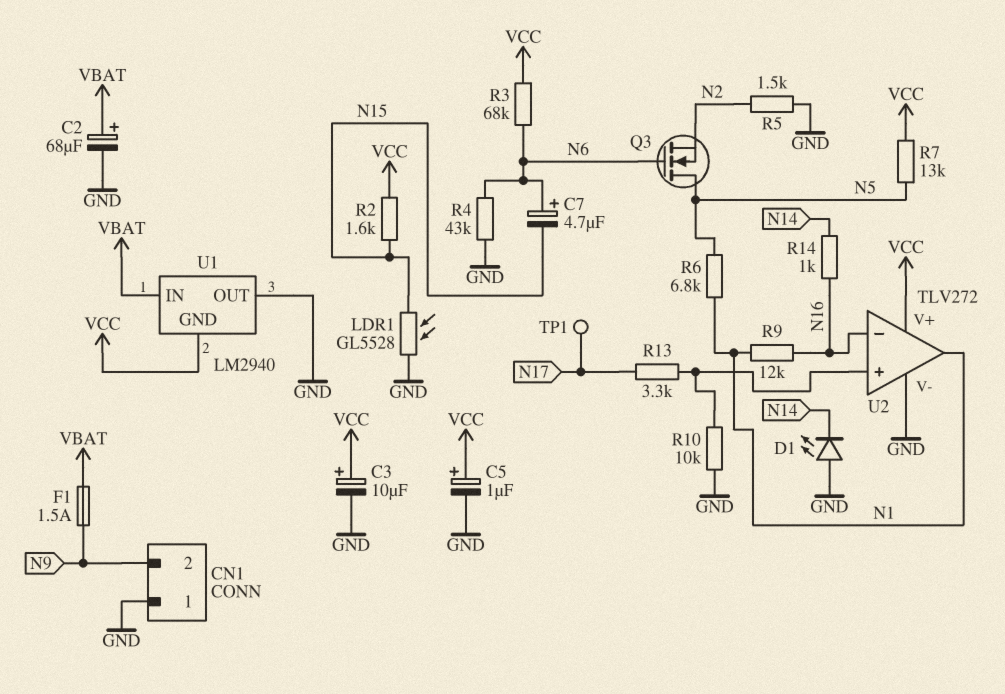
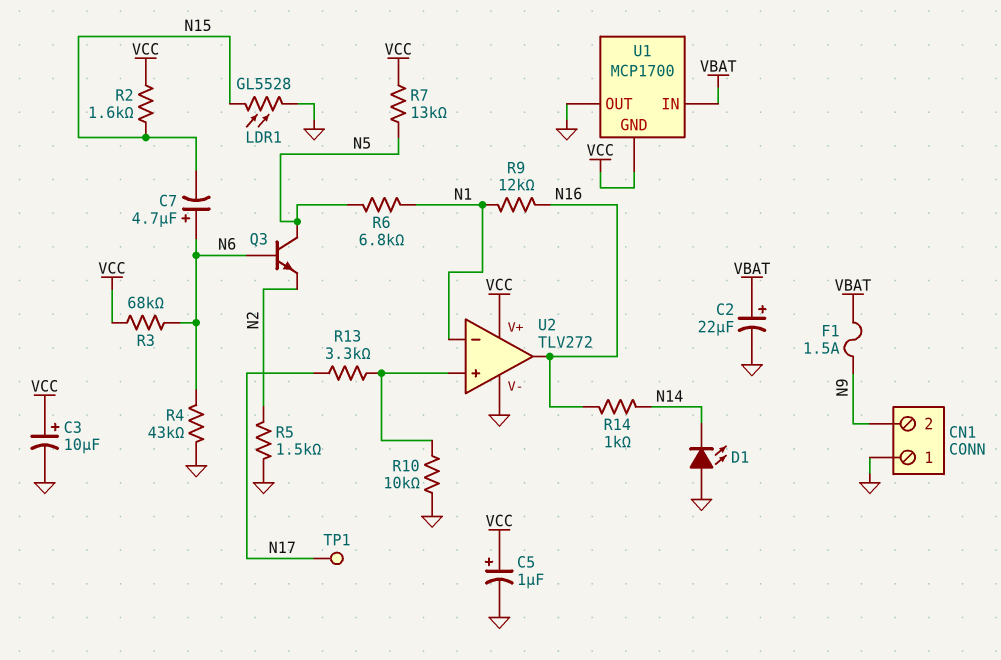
C2: 68uF (plus VBAT, minus GND) -> 22uF (plus VBAT, minus GND)
Q3: NMOS (G N6, D N5, S N2) -> NPN (B N6, C N5, E N2)
U1: LM2940 -> MCP1700
U2 pin in-: N16 -> N1
U2 pin out: N1 -> N16

